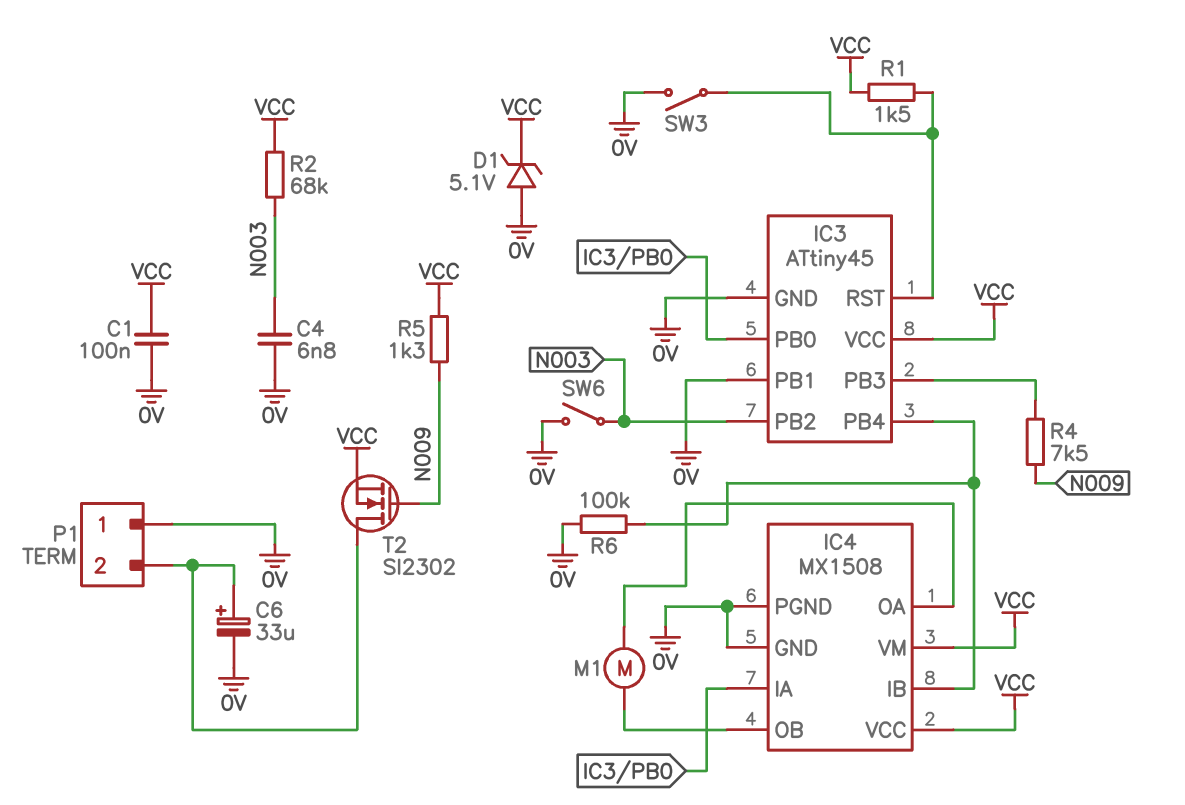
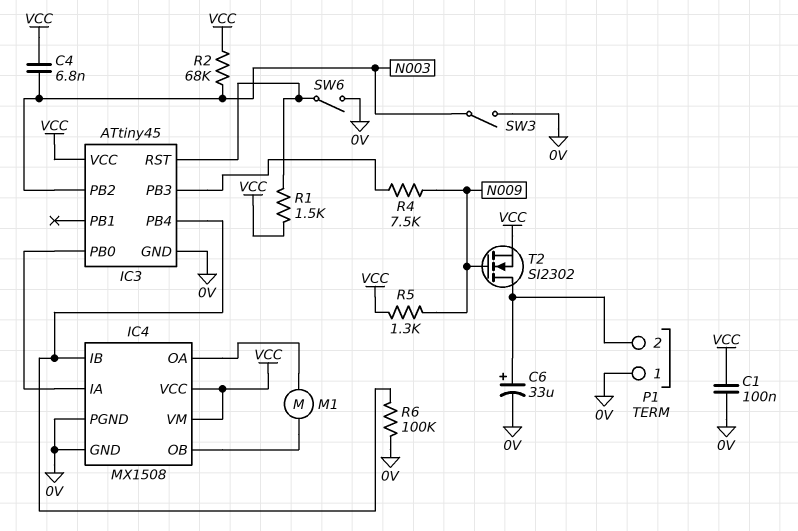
C4: 6.8nF (0V, N003) -> 6.8nF (N003, VCC)
D1: zener 5.1V (A 0V, K VCC) -> none
IC3 pin PB1: 0V -> none
SW3: switch (0V, IC3/RST) -> switch (0V, N003)
SW6: switch (0V, N003) -> switch (0V, IC3/RST)

